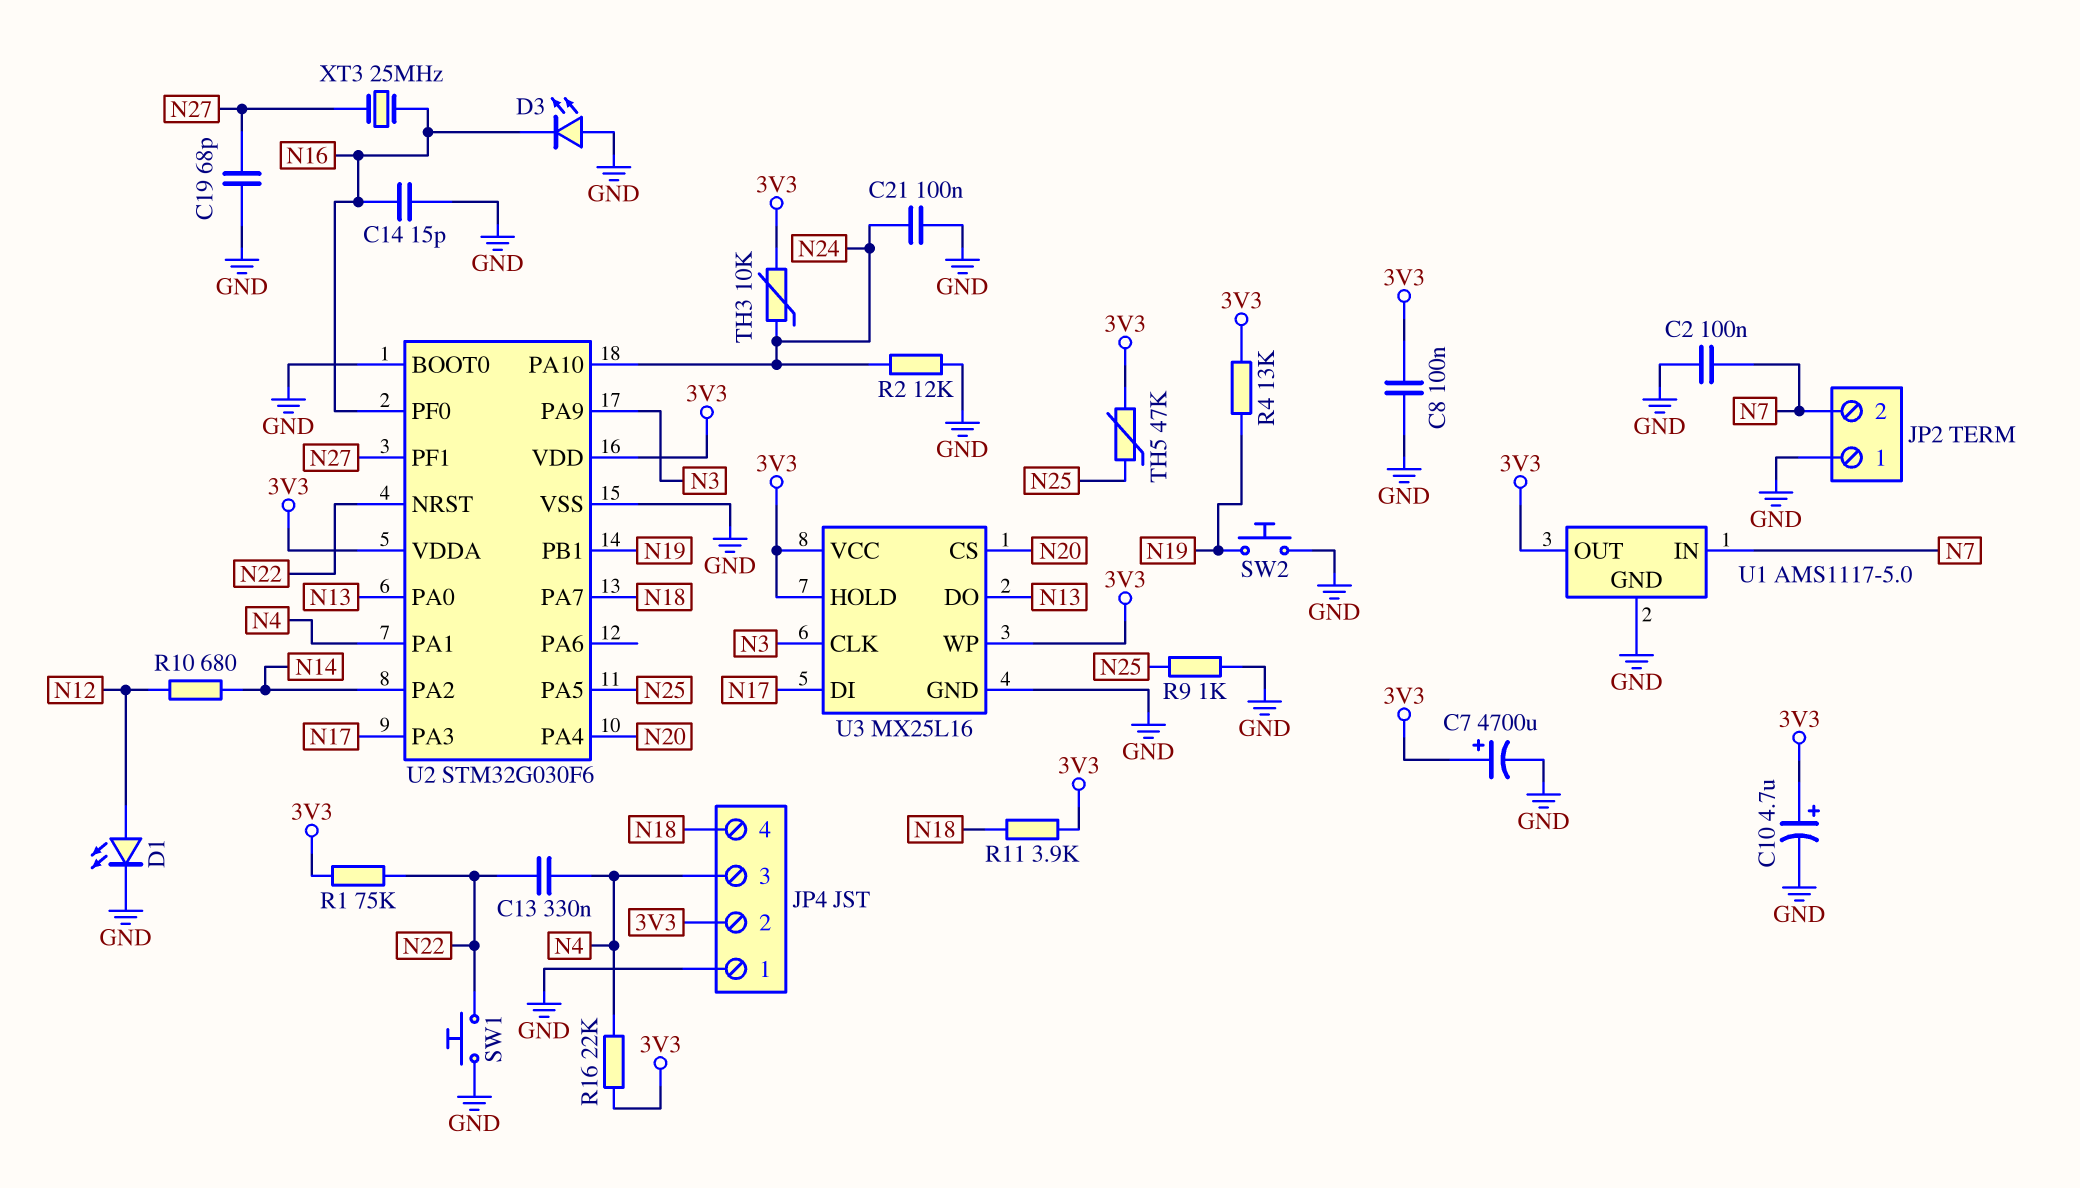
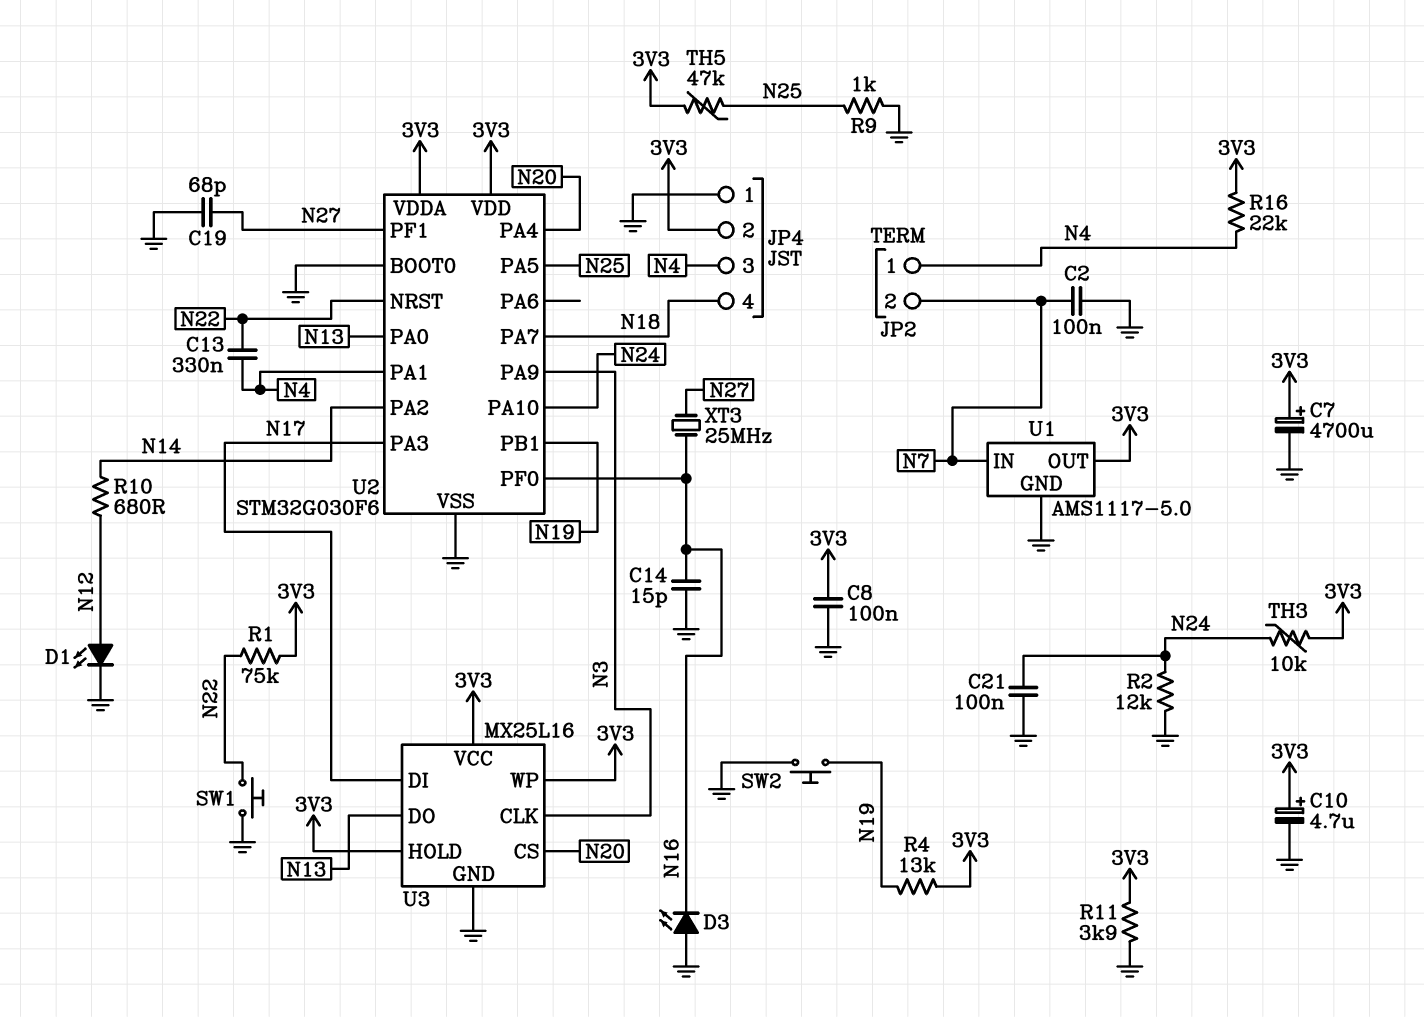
JP2 pin 1: GND -> N4
R11: 3.9k (3V3, N18) -> 3.9k (3V3, GND)

